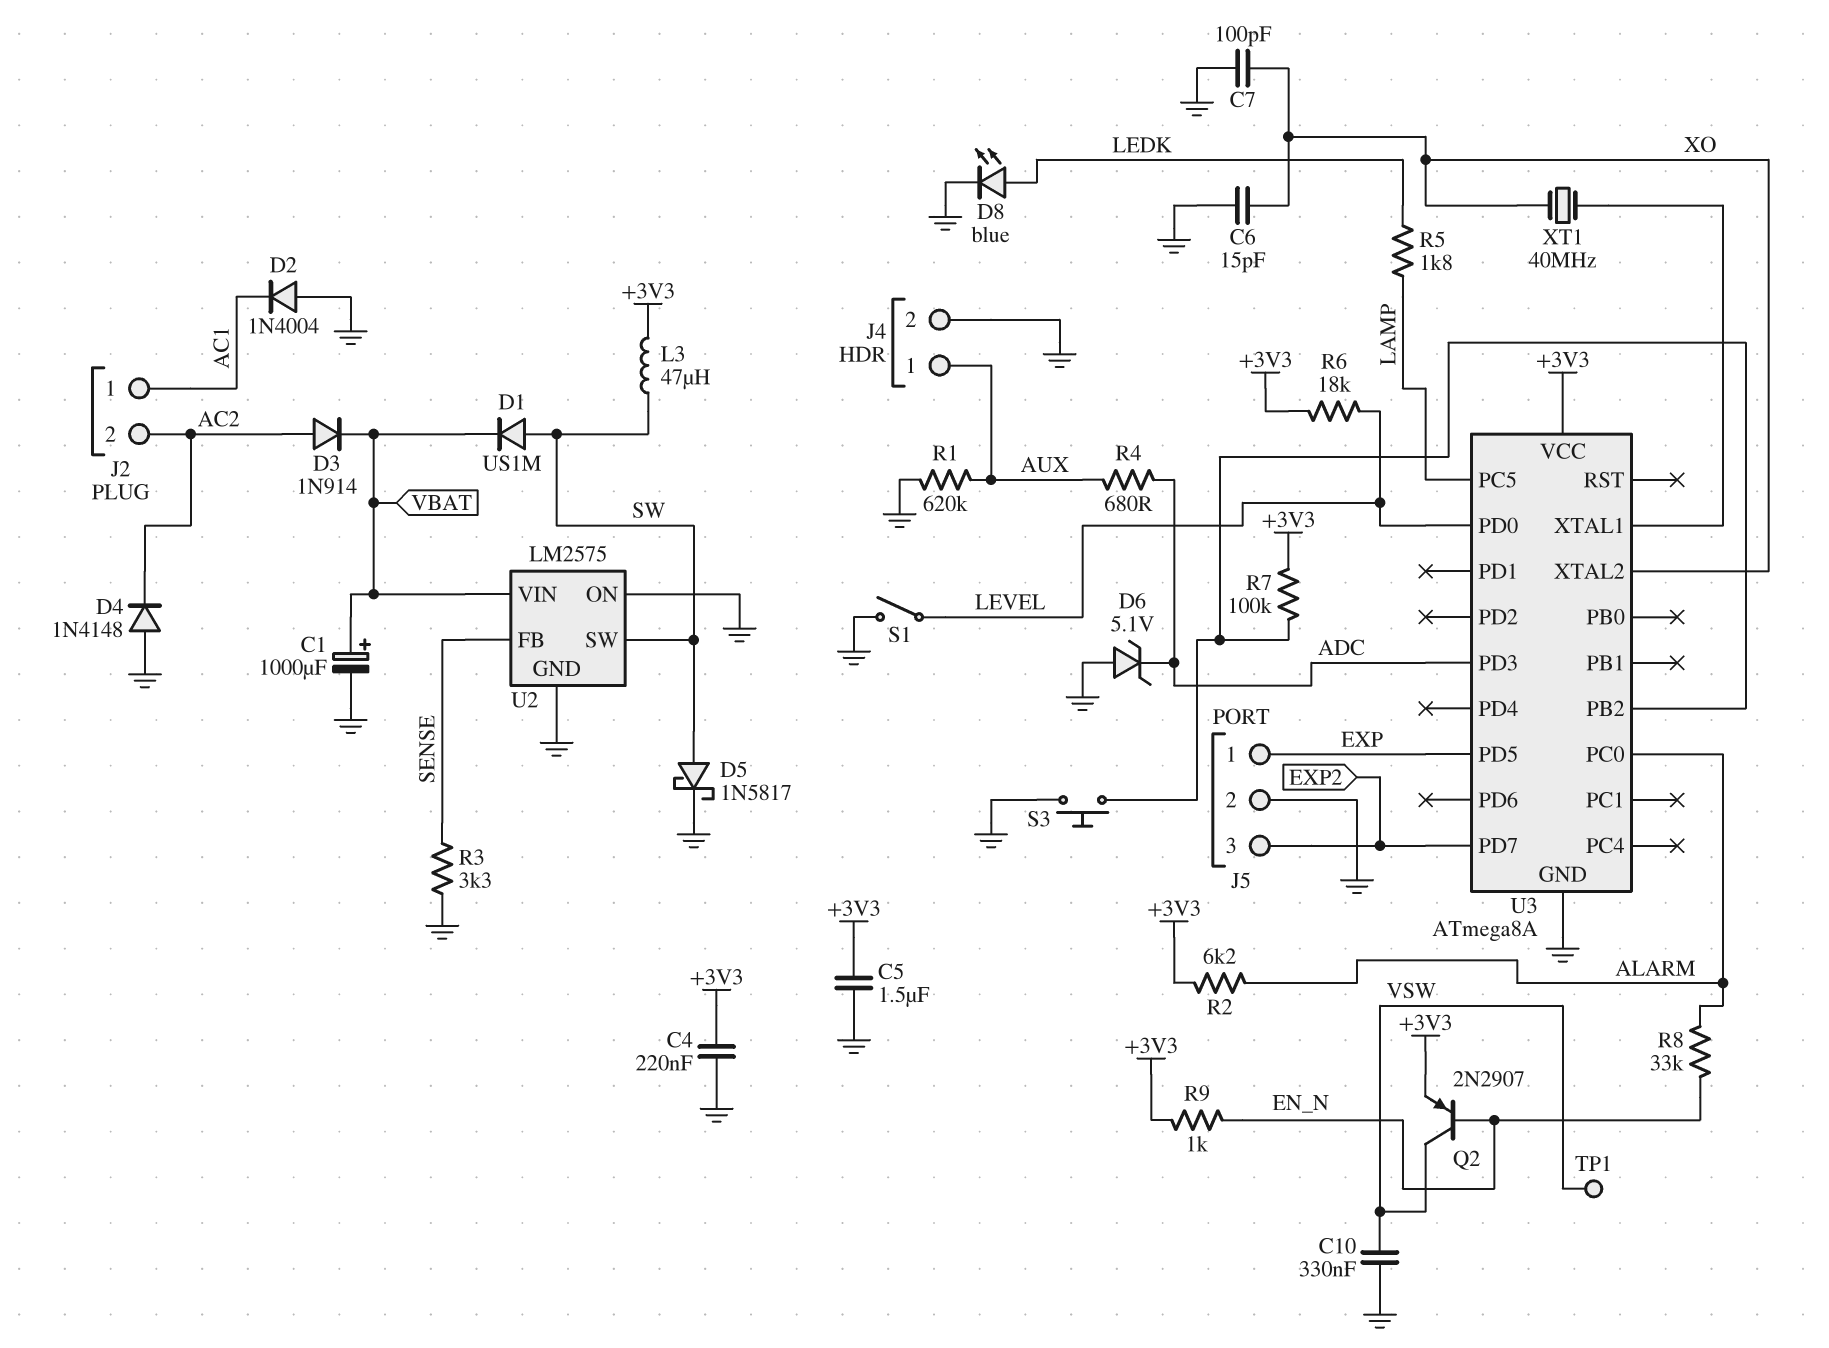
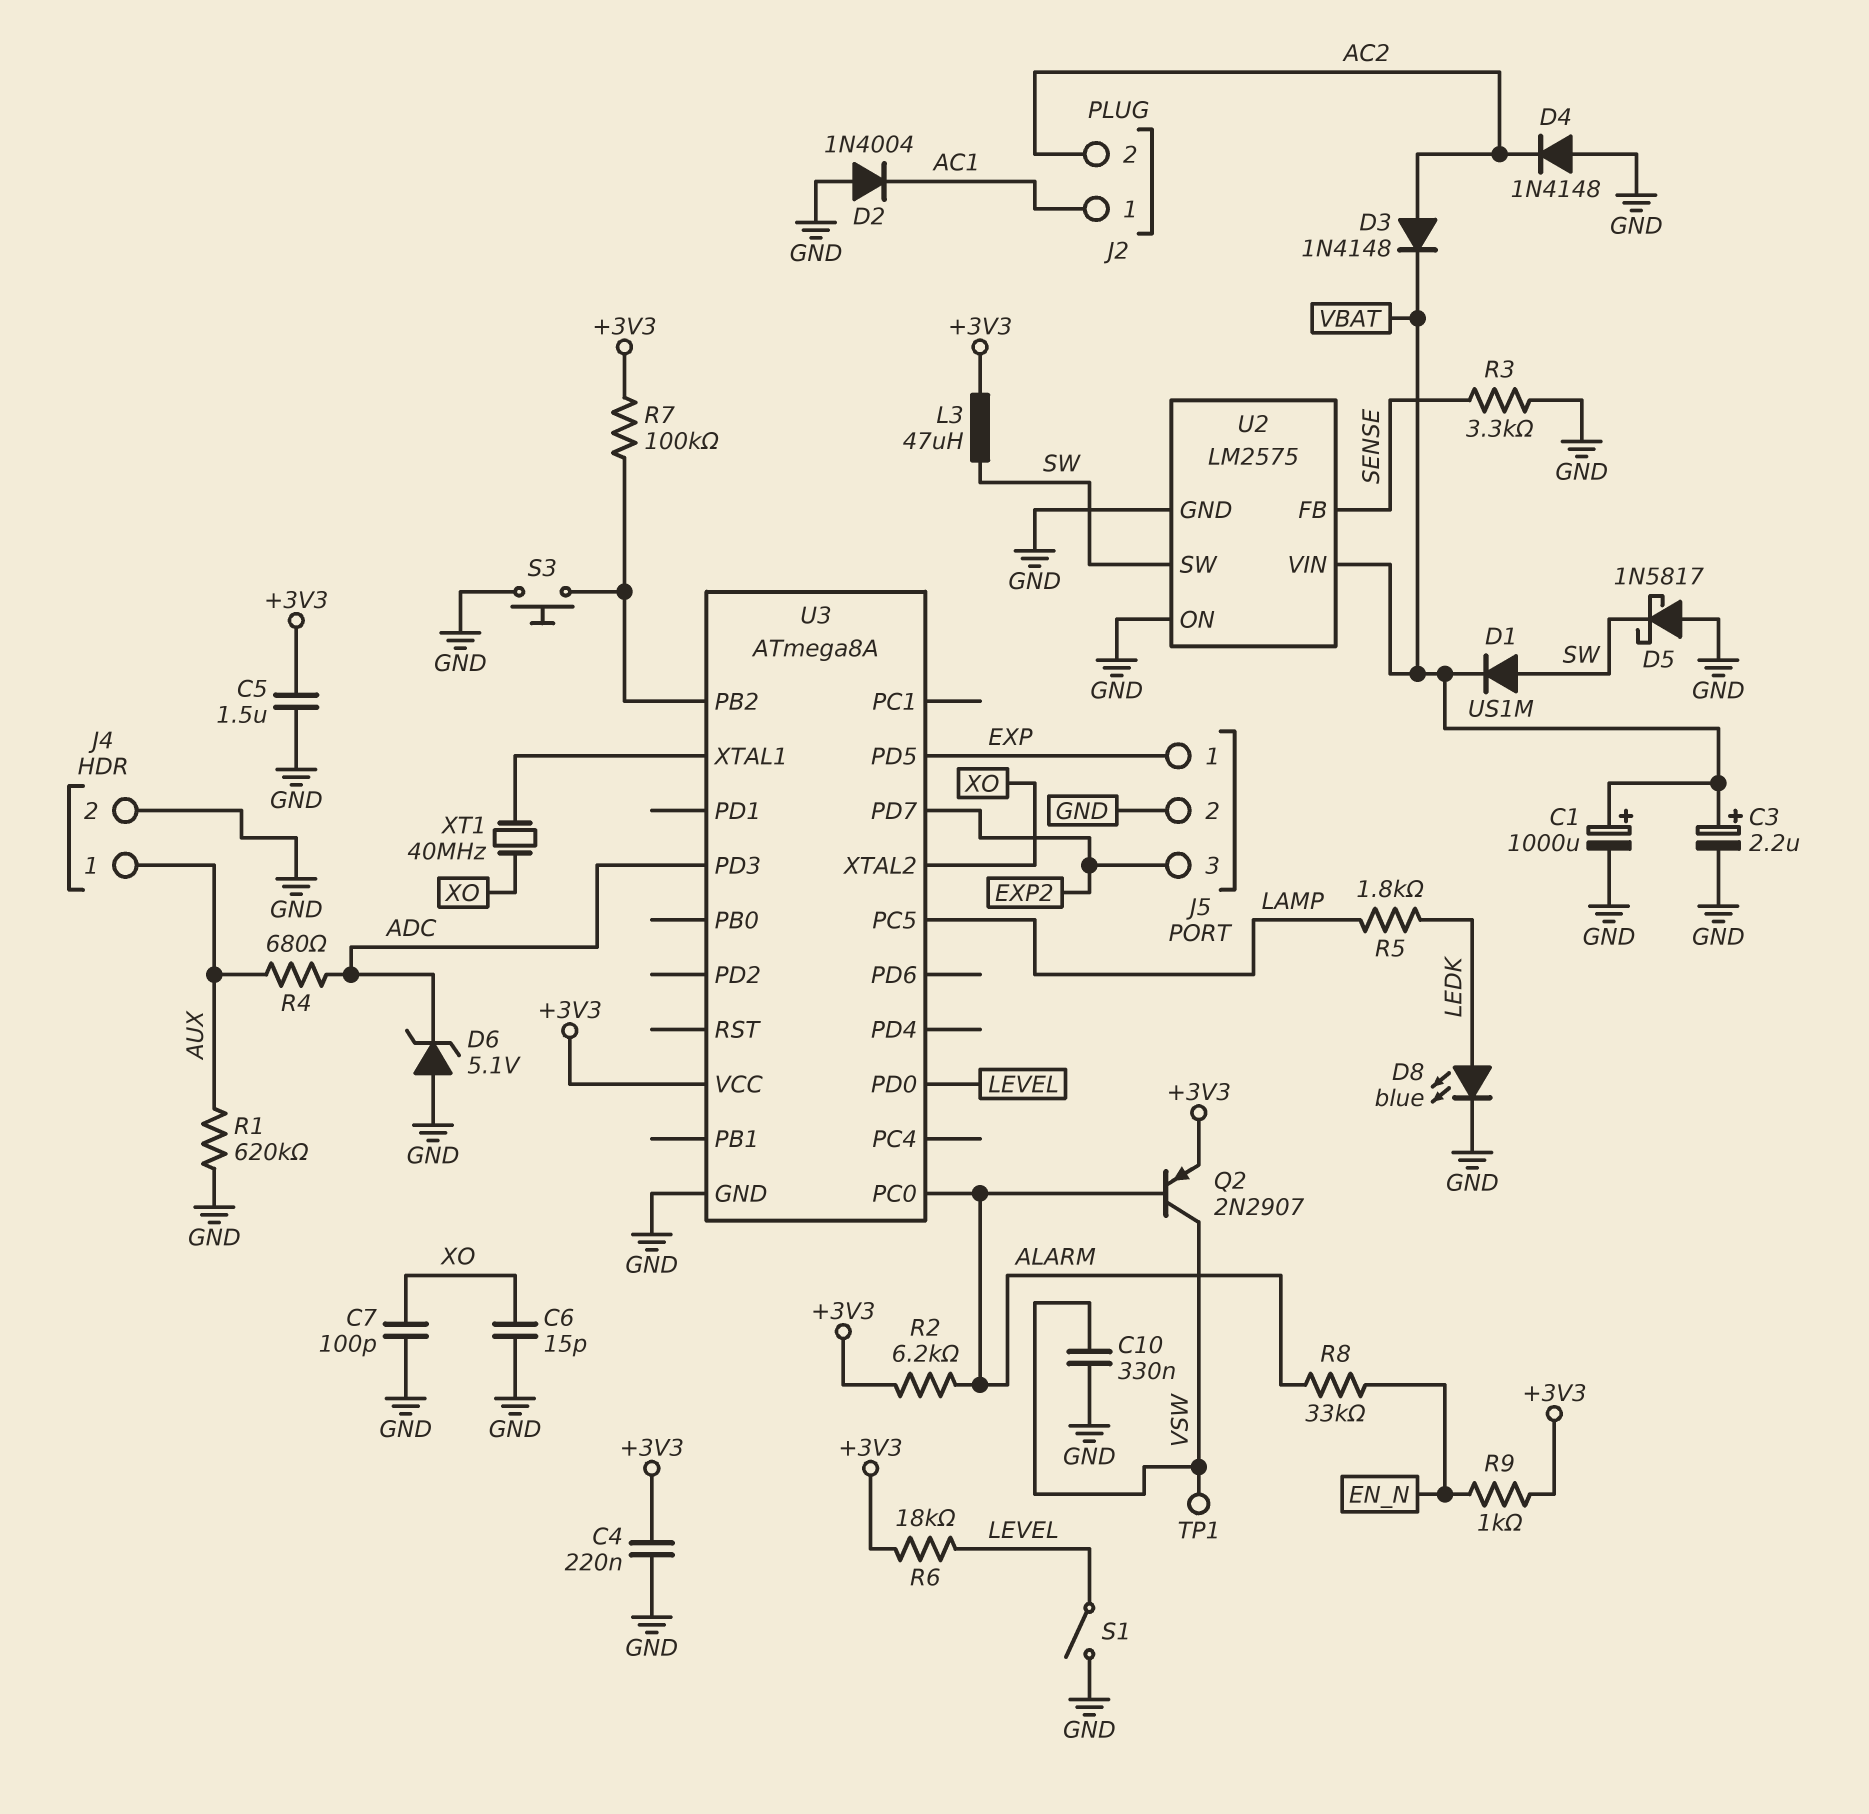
C3: none -> 2.2uF (plus VBAT, minus GND)
D3: diode 1N914 (A AC2, K VBAT) -> diode 1N4148 (A AC2, K VBAT)
D5: schottky 1N5817 (A SW, K GND) -> schottky 1N5817 (A GND, K SW)
Q2: PNP 2N2907 (B EN_N, C VSW, E +3V3) -> PNP 2N2907 (B ALARM, C VSW, E +3V3)

